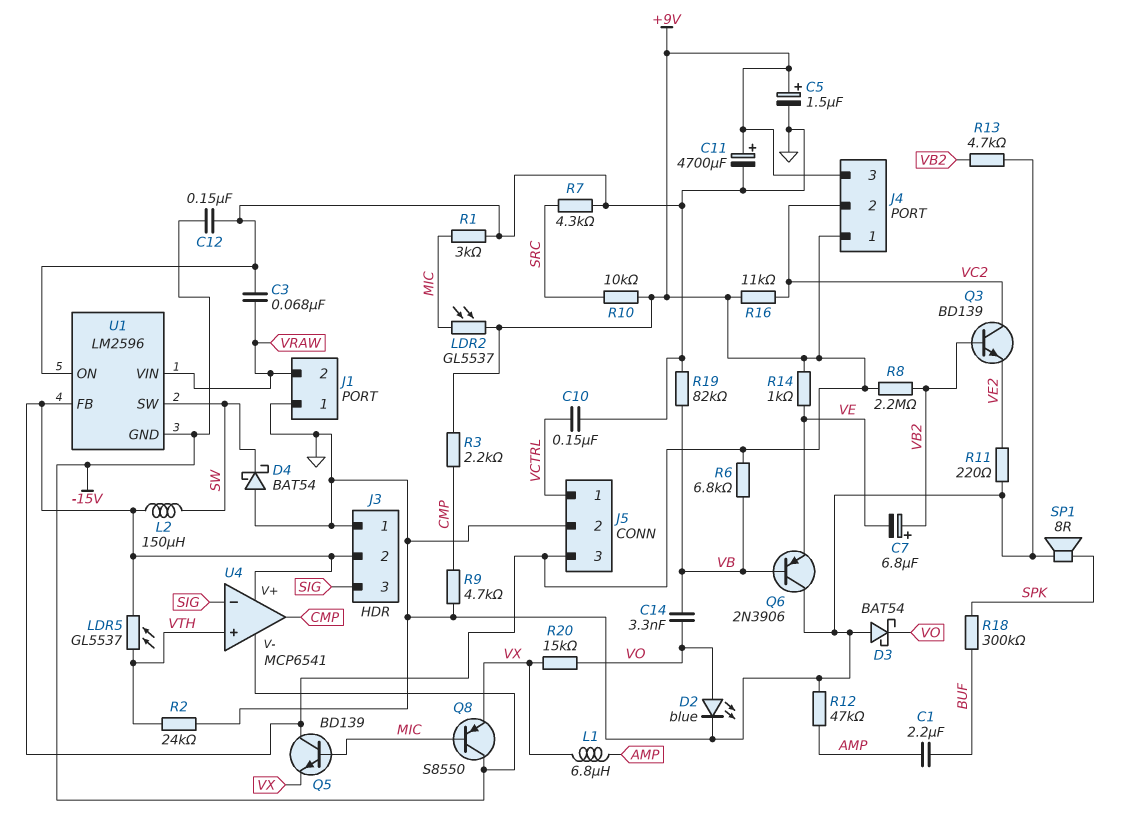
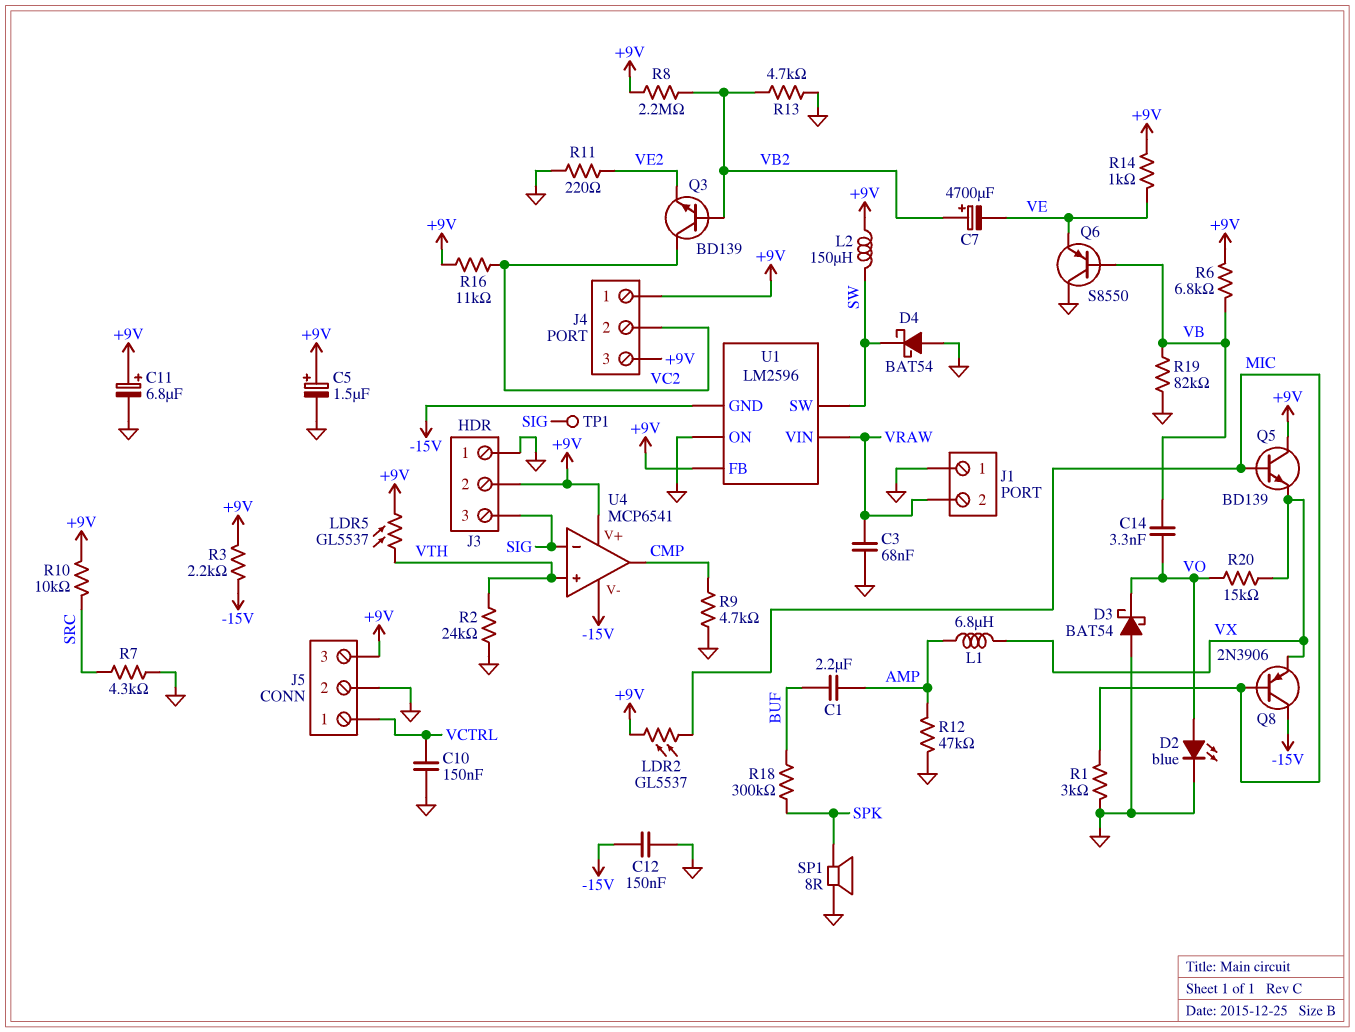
C7: 6.8uF (plus VB2, minus VE) -> 4700uF (plus VB2, minus VE)
C11: 4700uF (plus +9V, minus GND) -> 6.8uF (plus +9V, minus GND)
Q6: PNP 2N3906 (B VB, C GND, E VE) -> PNP S8550 (B VB, C GND, E VE)
Q8: PNP S8550 (B MIC, C -15V, E VX) -> PNP 2N3906 (B MIC, C -15V, E VX)
R3: 2.2k (+9V, CMP) -> 2.2k (+9V, -15V)
TP1: none -> test point (SIG)

